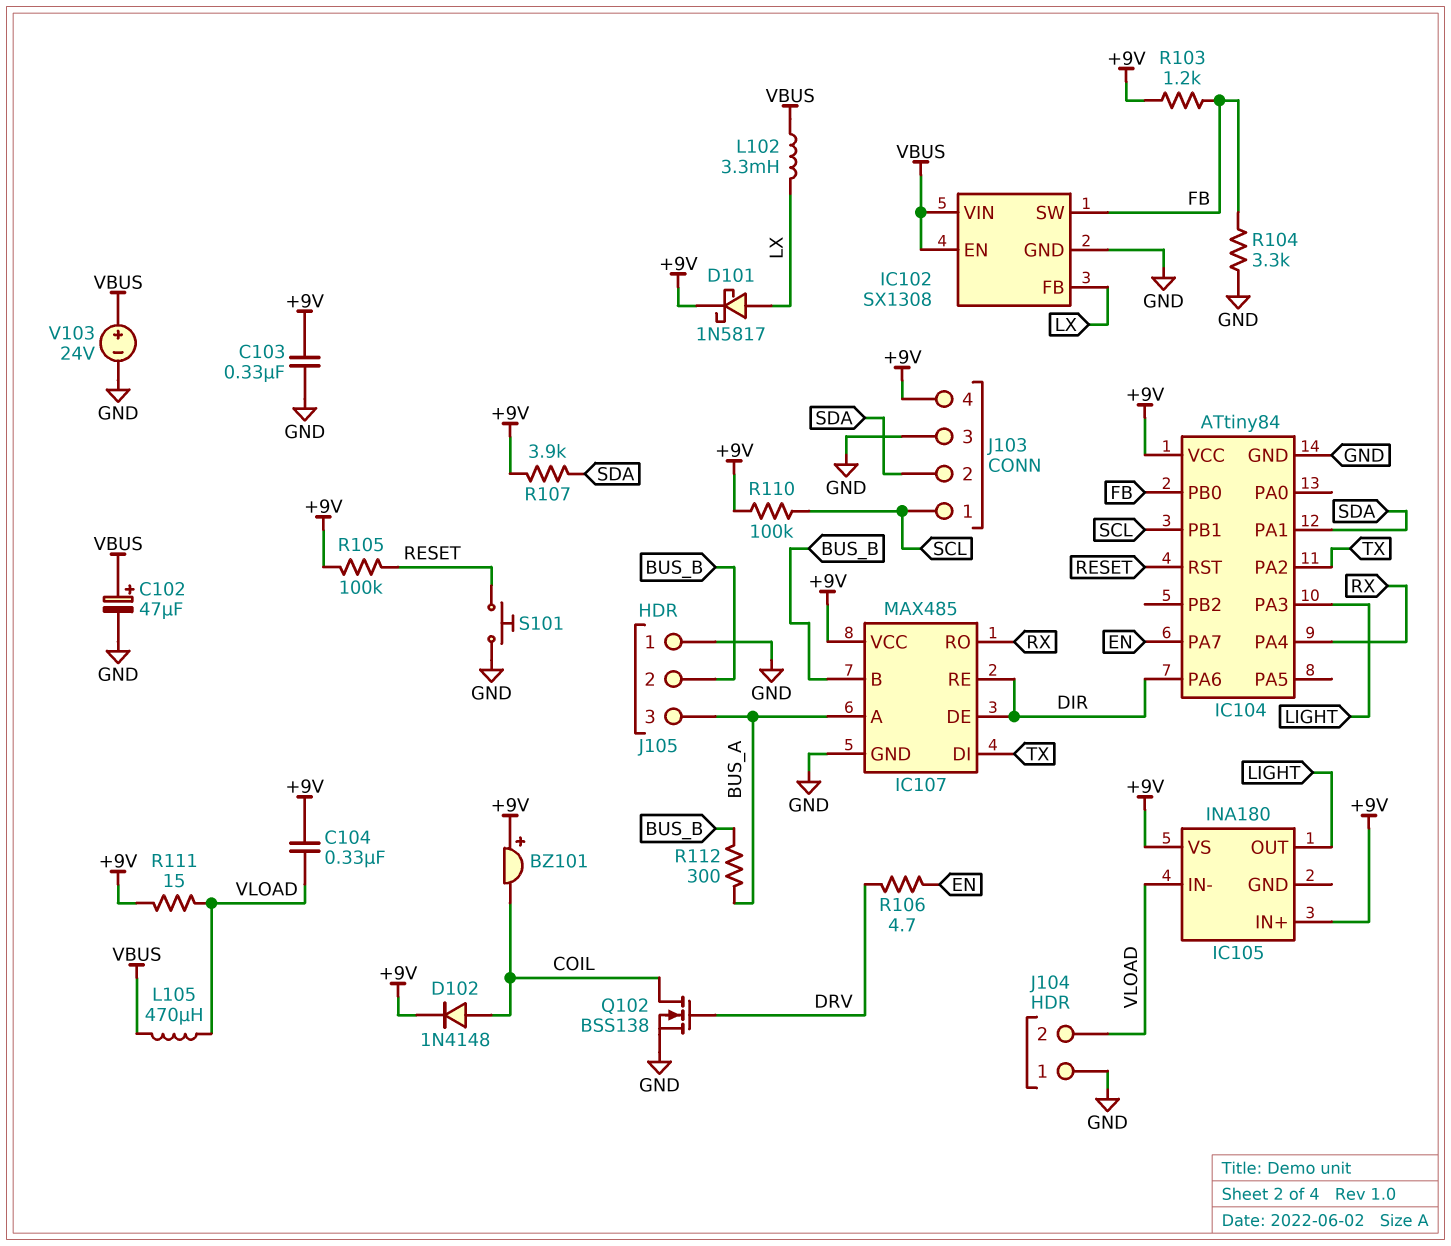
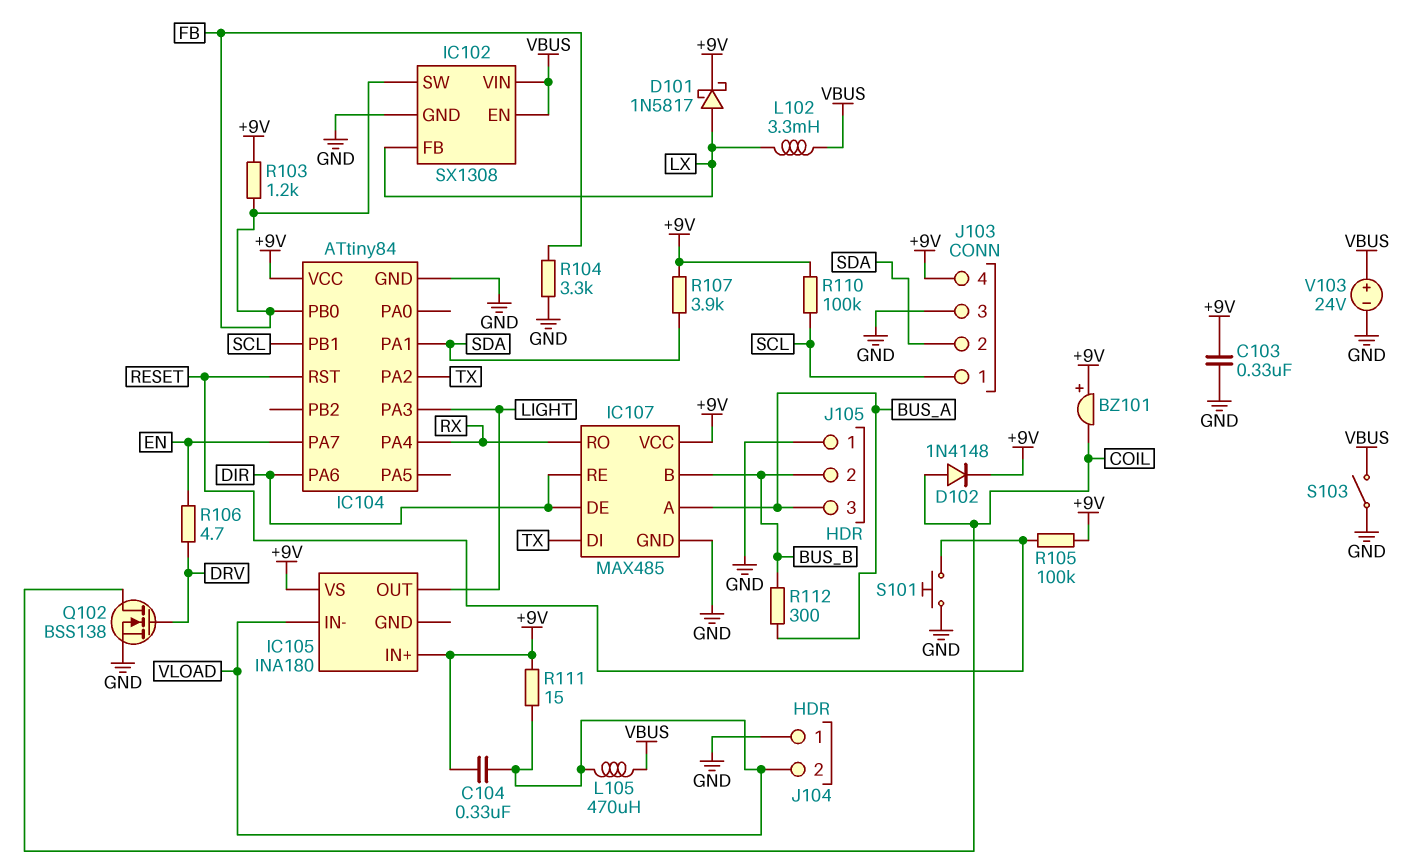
C102: 47uF (plus VBUS, minus GND) -> none
S103: none -> switch (GND, VBUS)

